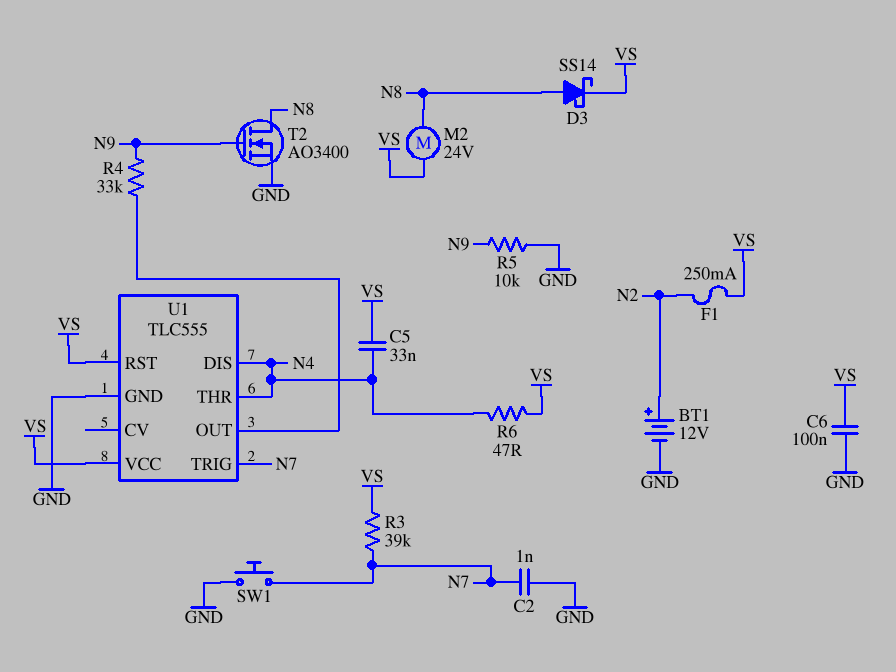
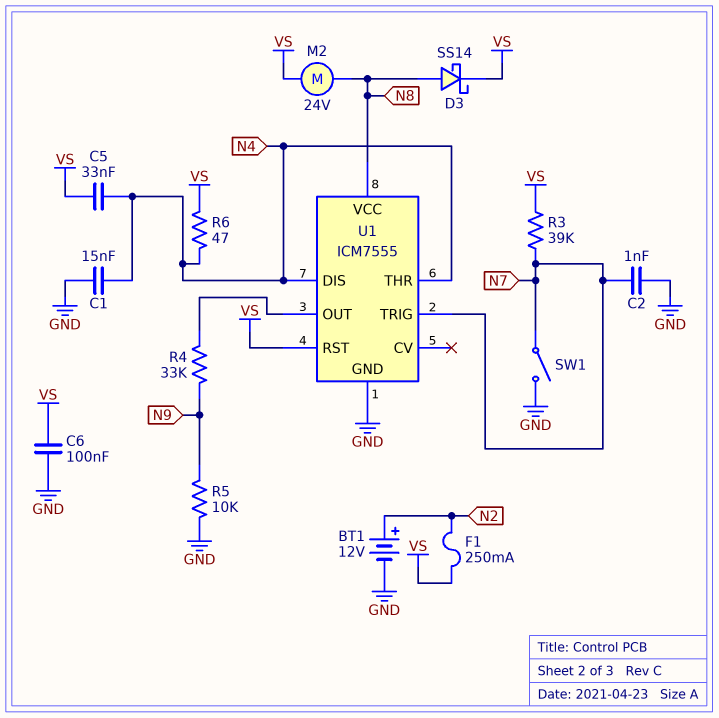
C1: none -> 15nF (GND, N4)
SW1: button (GND, N7) -> switch (GND, N7)
T2: NMOS AO3400 (G N9, D N8, S GND) -> none
U1: TLC555 -> ICM7555
U1 pin VCC: VS -> N8

